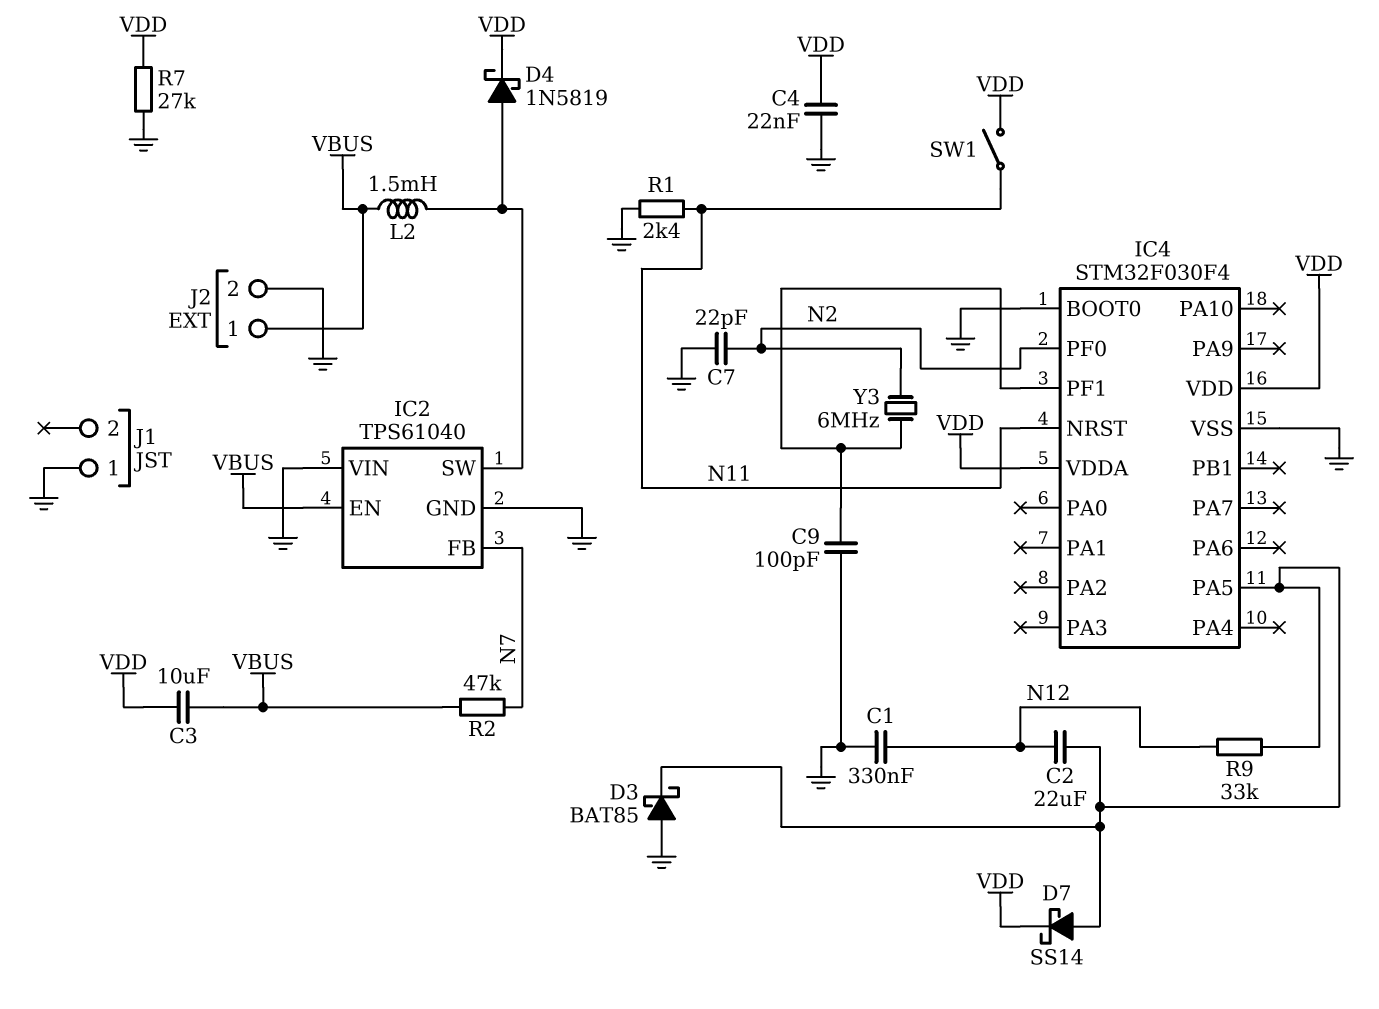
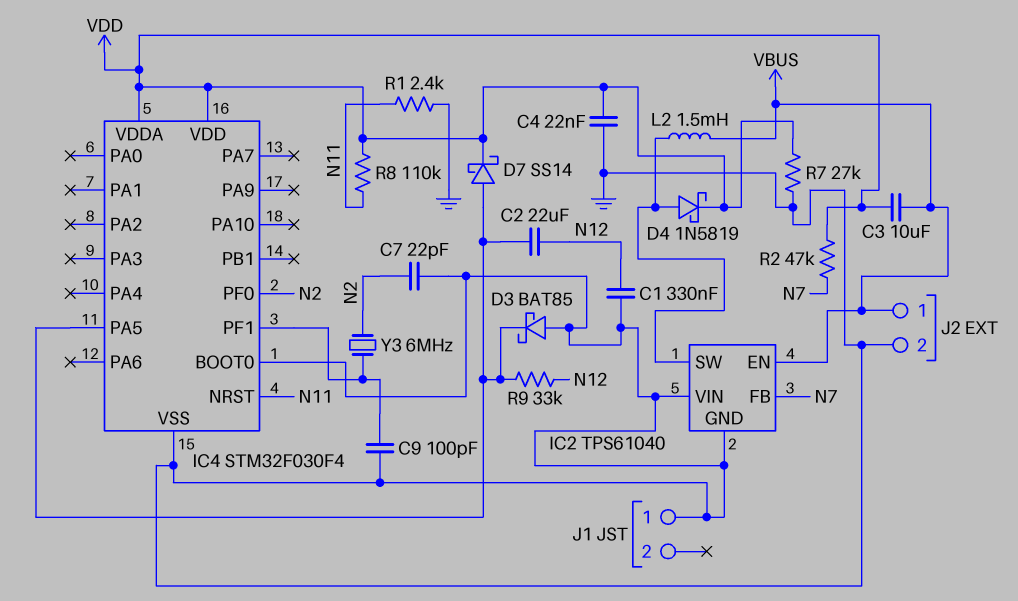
R2: 47k (N7, VBUS) -> 47k (N7, VDD)
R8: none -> 110k (N11, VDD)
SW1: switch (N11, VDD) -> none

